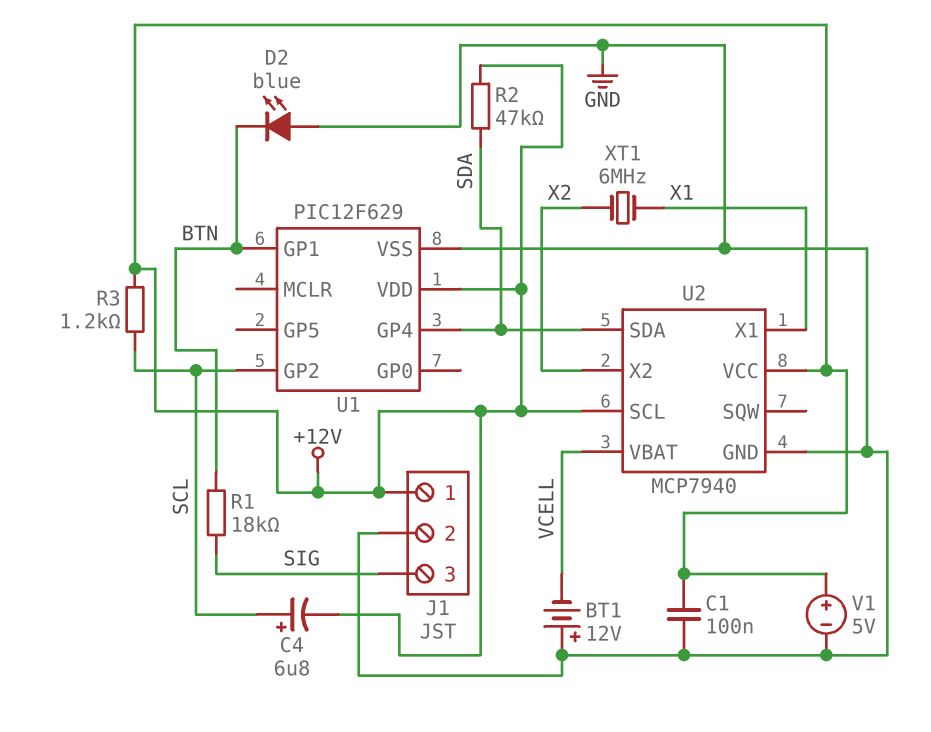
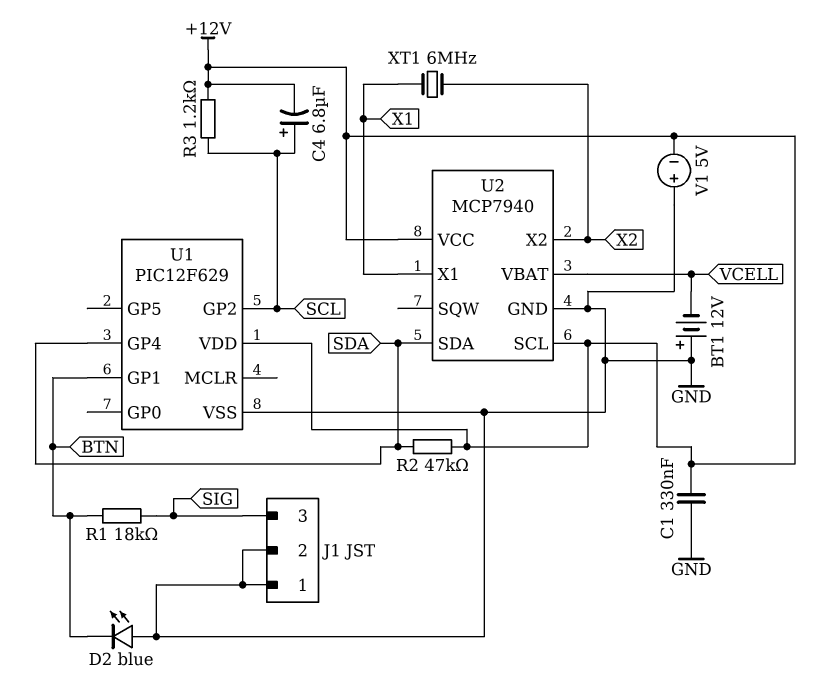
C1: 100nF (+12V, GND) -> 330nF (+12V, GND)
J1 pin 1: +12V -> GND
V1: 5V (plus +12V, minus GND) -> 5V (plus GND, minus +12V)

